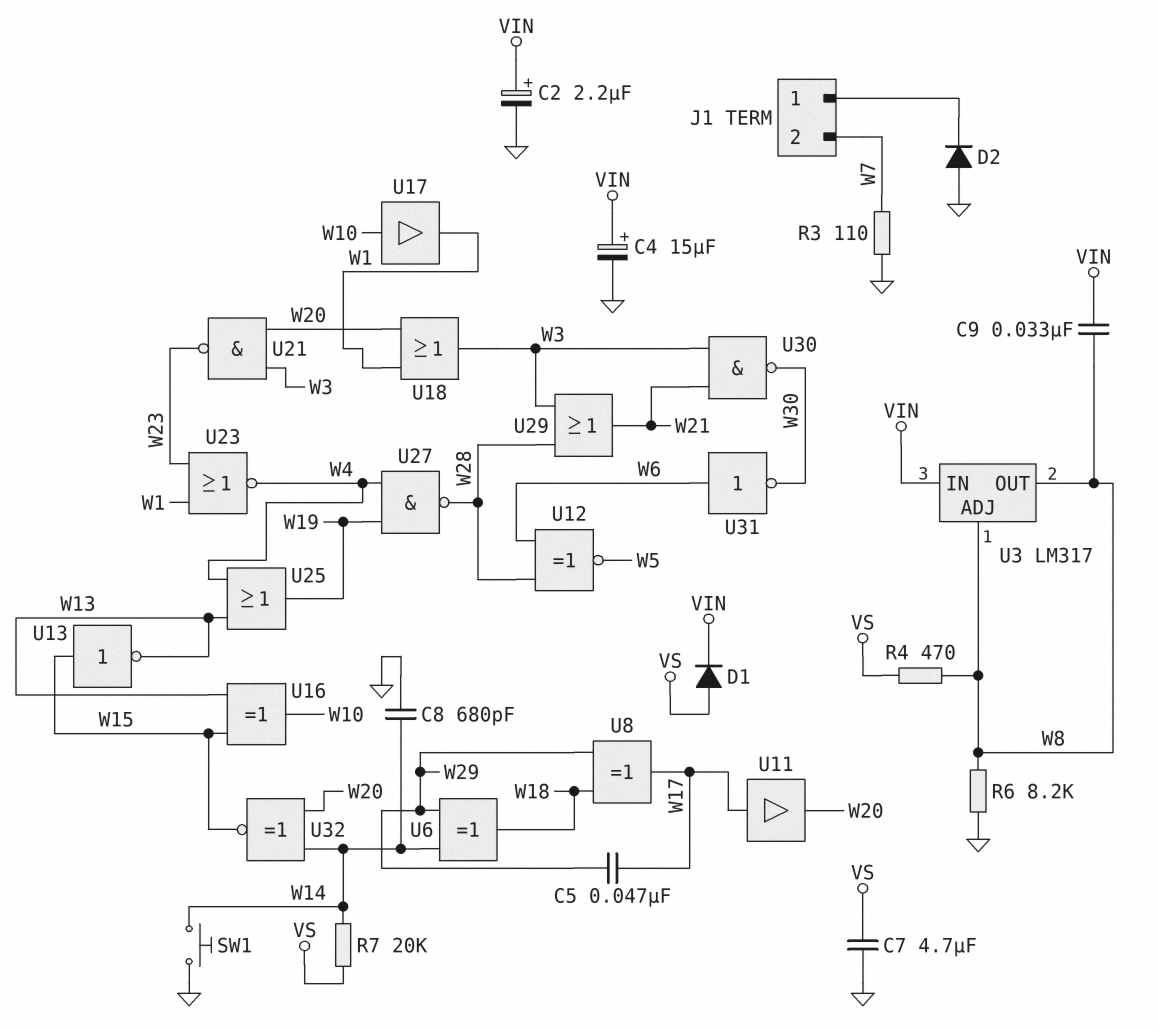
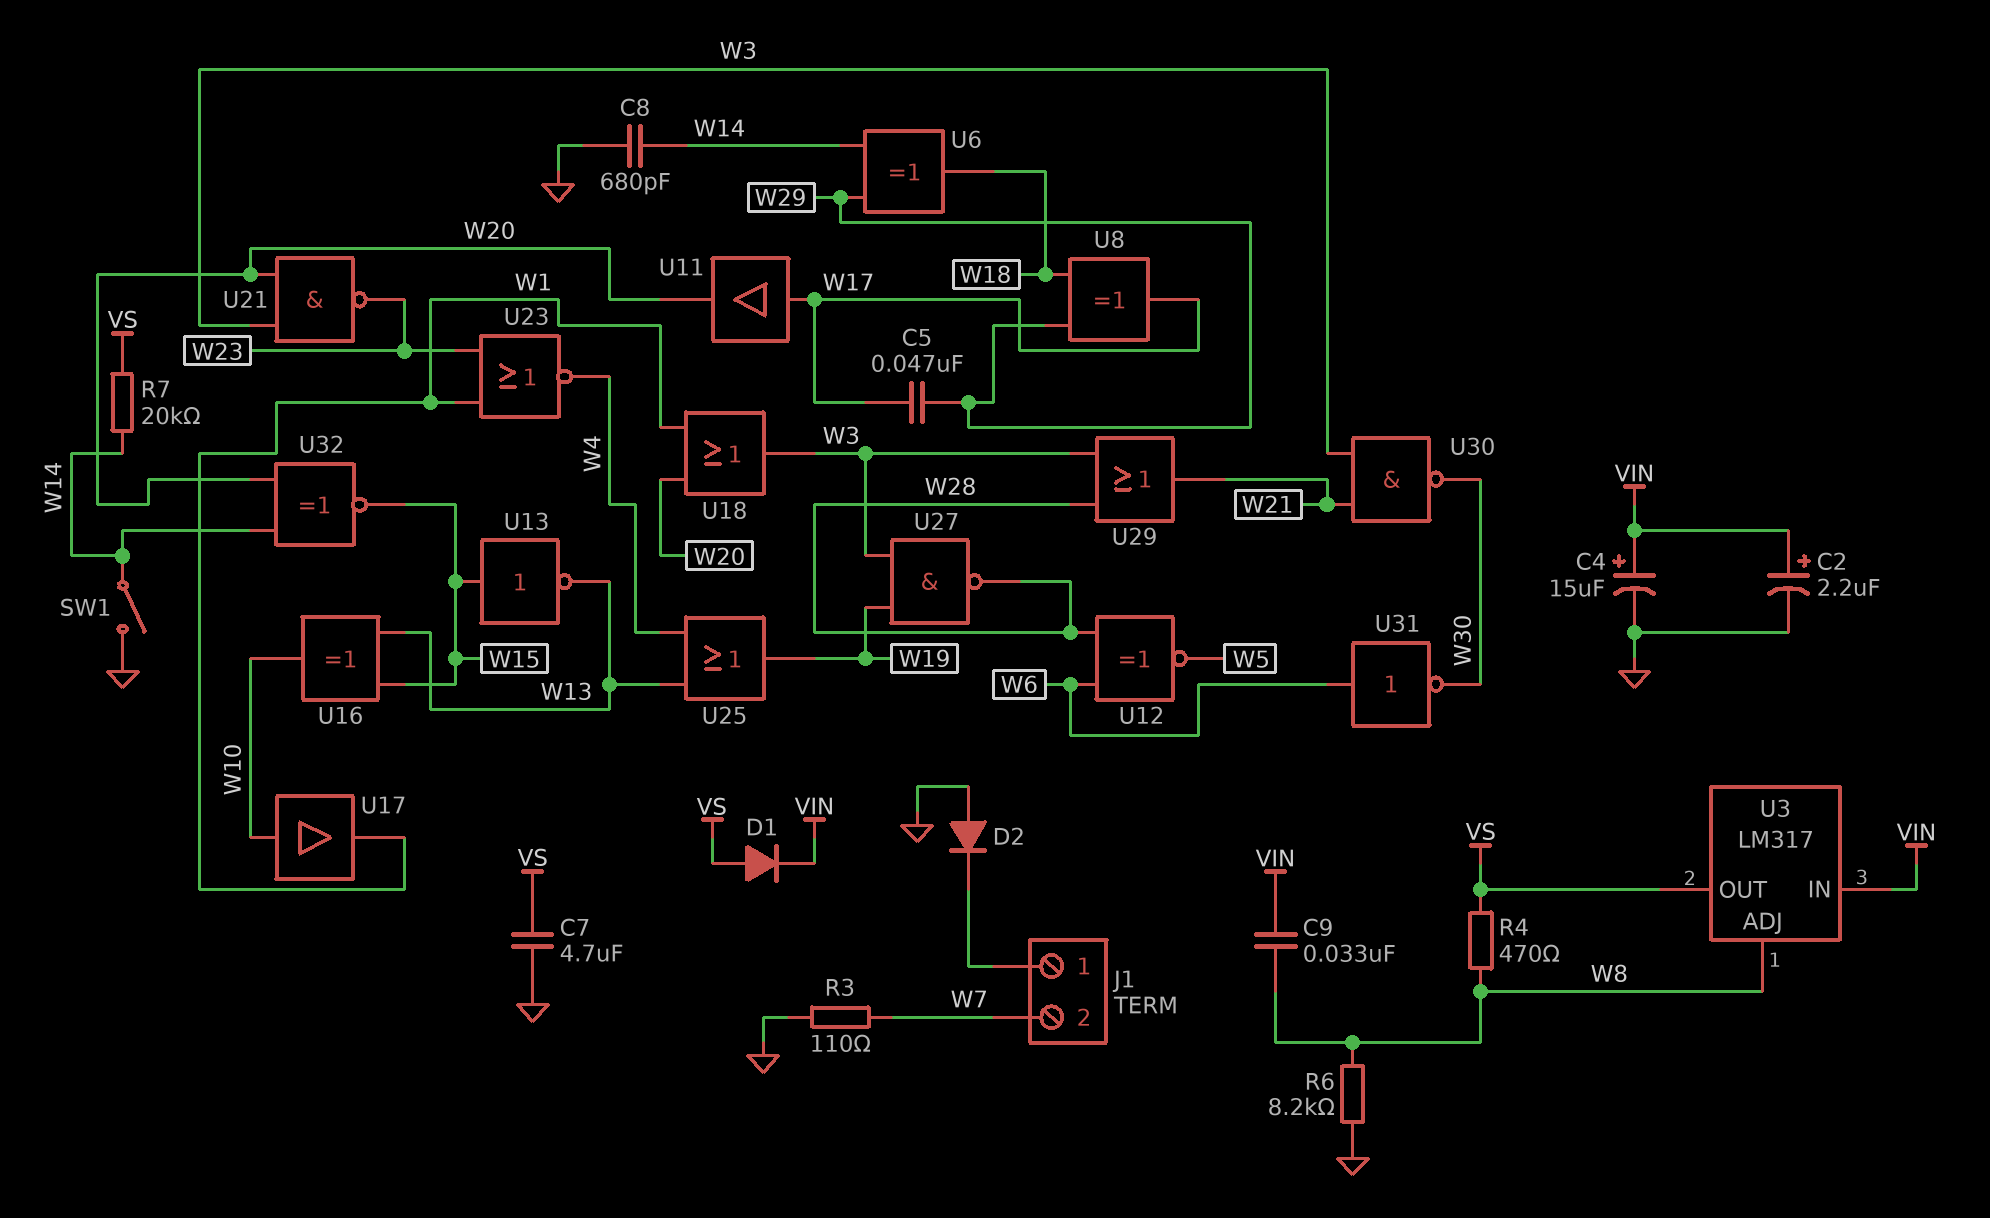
SW1: button (GND, W14) -> switch (GND, W14)
U3 pin OUT: W8 -> VS
U27: NAND (in W4, in W19, out W28) -> NAND (in W3, in W19, out W28)

